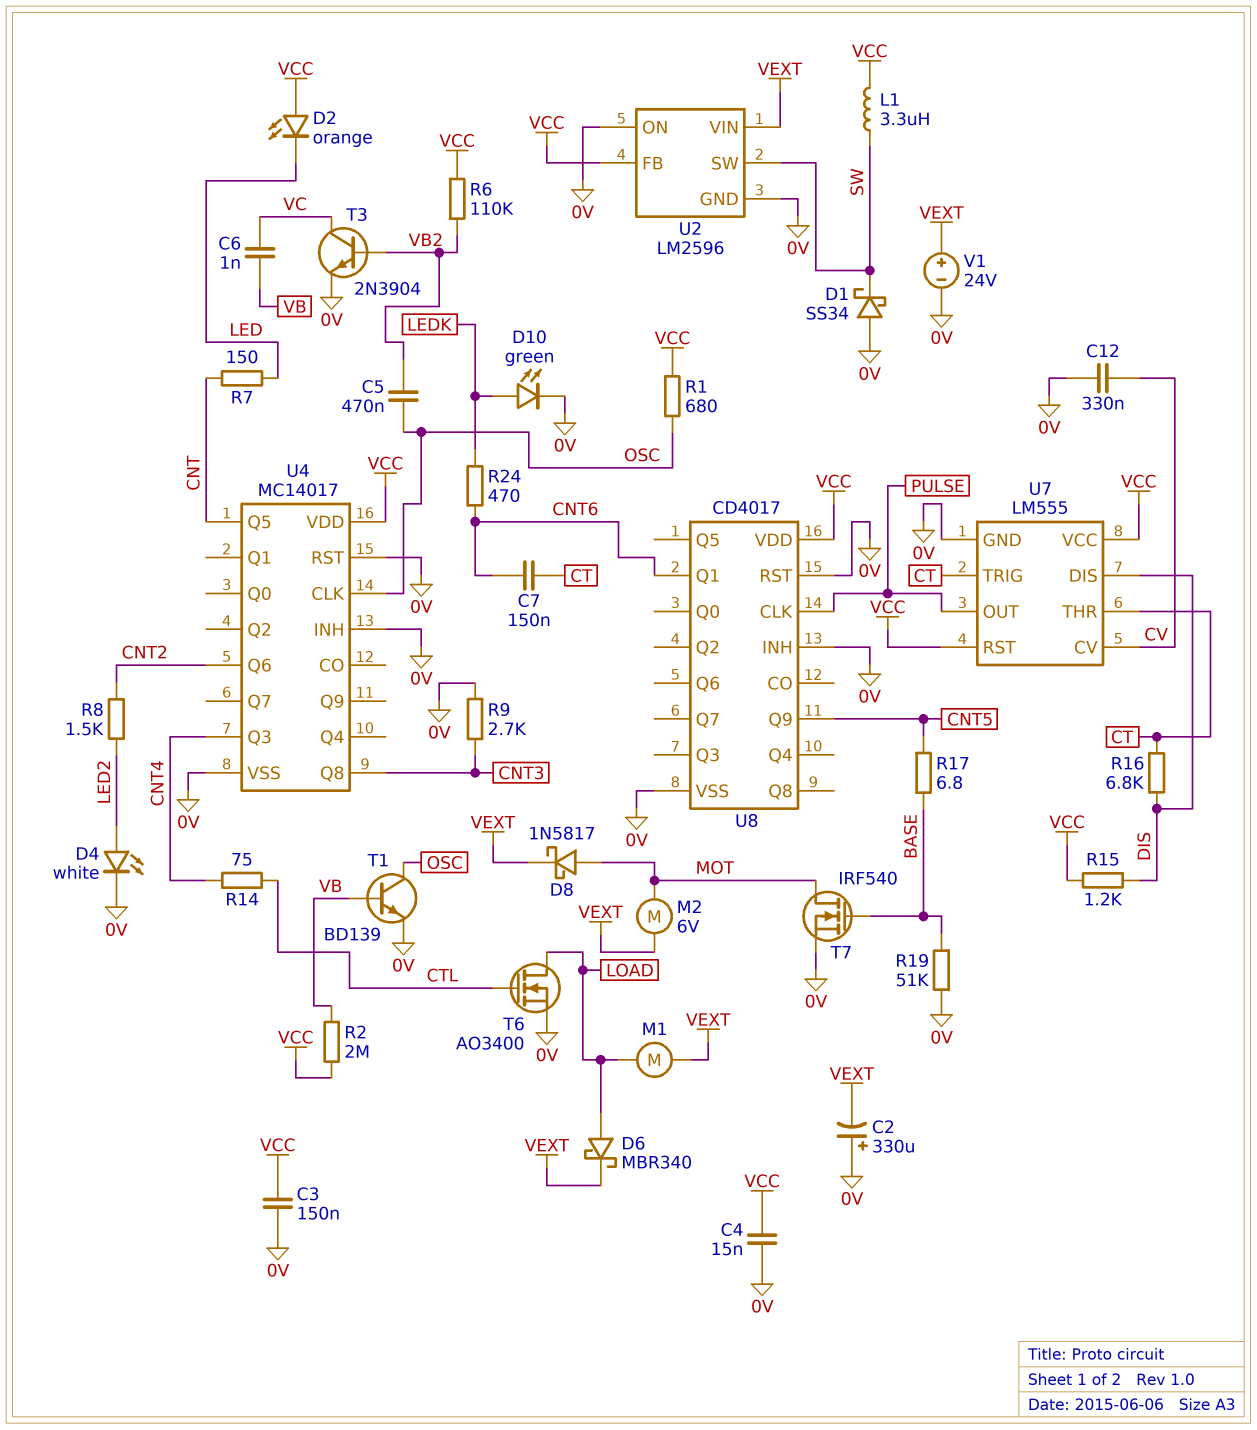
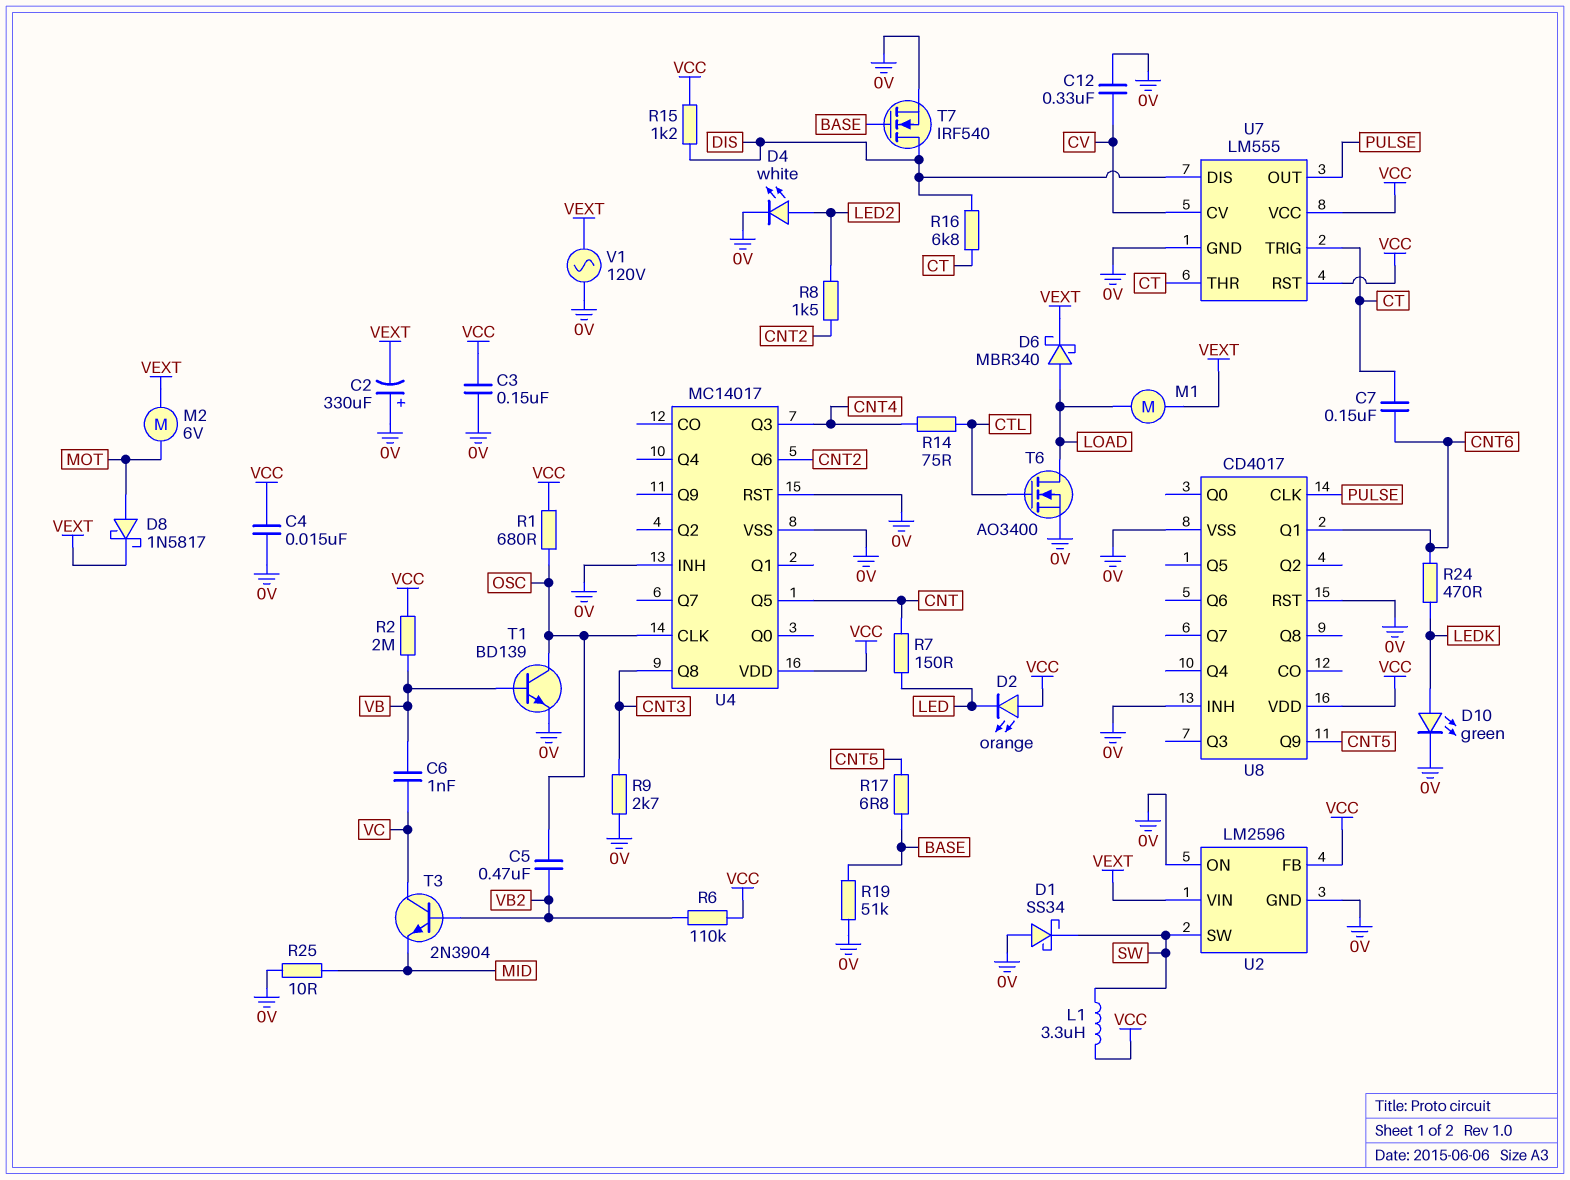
R25: none -> 10 (0V, MID)
T3: NPN 2N3904 (B VB2, C VC, E 0V) -> NPN 2N3904 (B VB2, C VC, E MID)
T7: NMOS IRF540 (G BASE, D MOT, S 0V) -> NMOS IRF540 (G BASE, D DIS, S 0V)
V1: 24V (plus VEXT, minus 0V) -> AC 120V (0V, VEXT)

